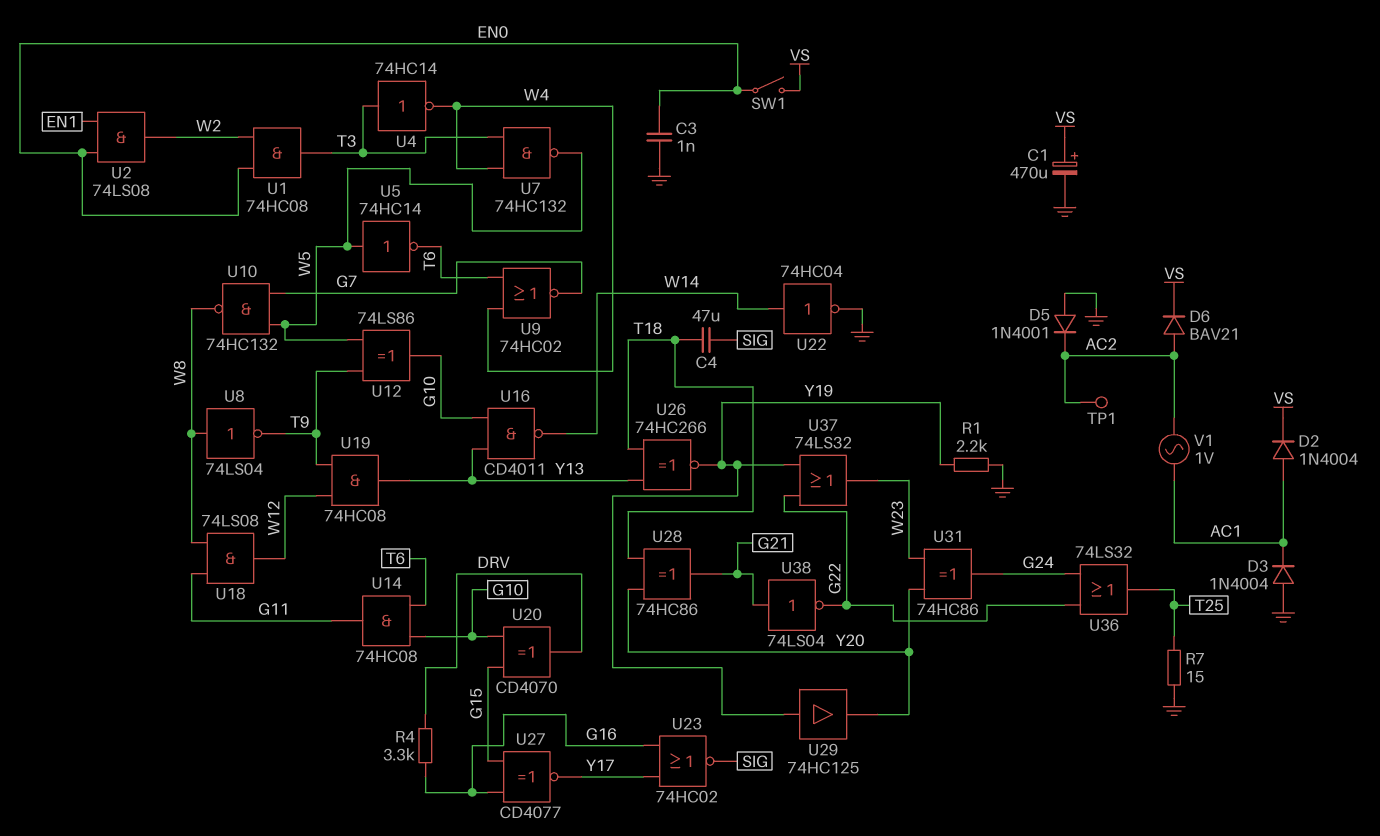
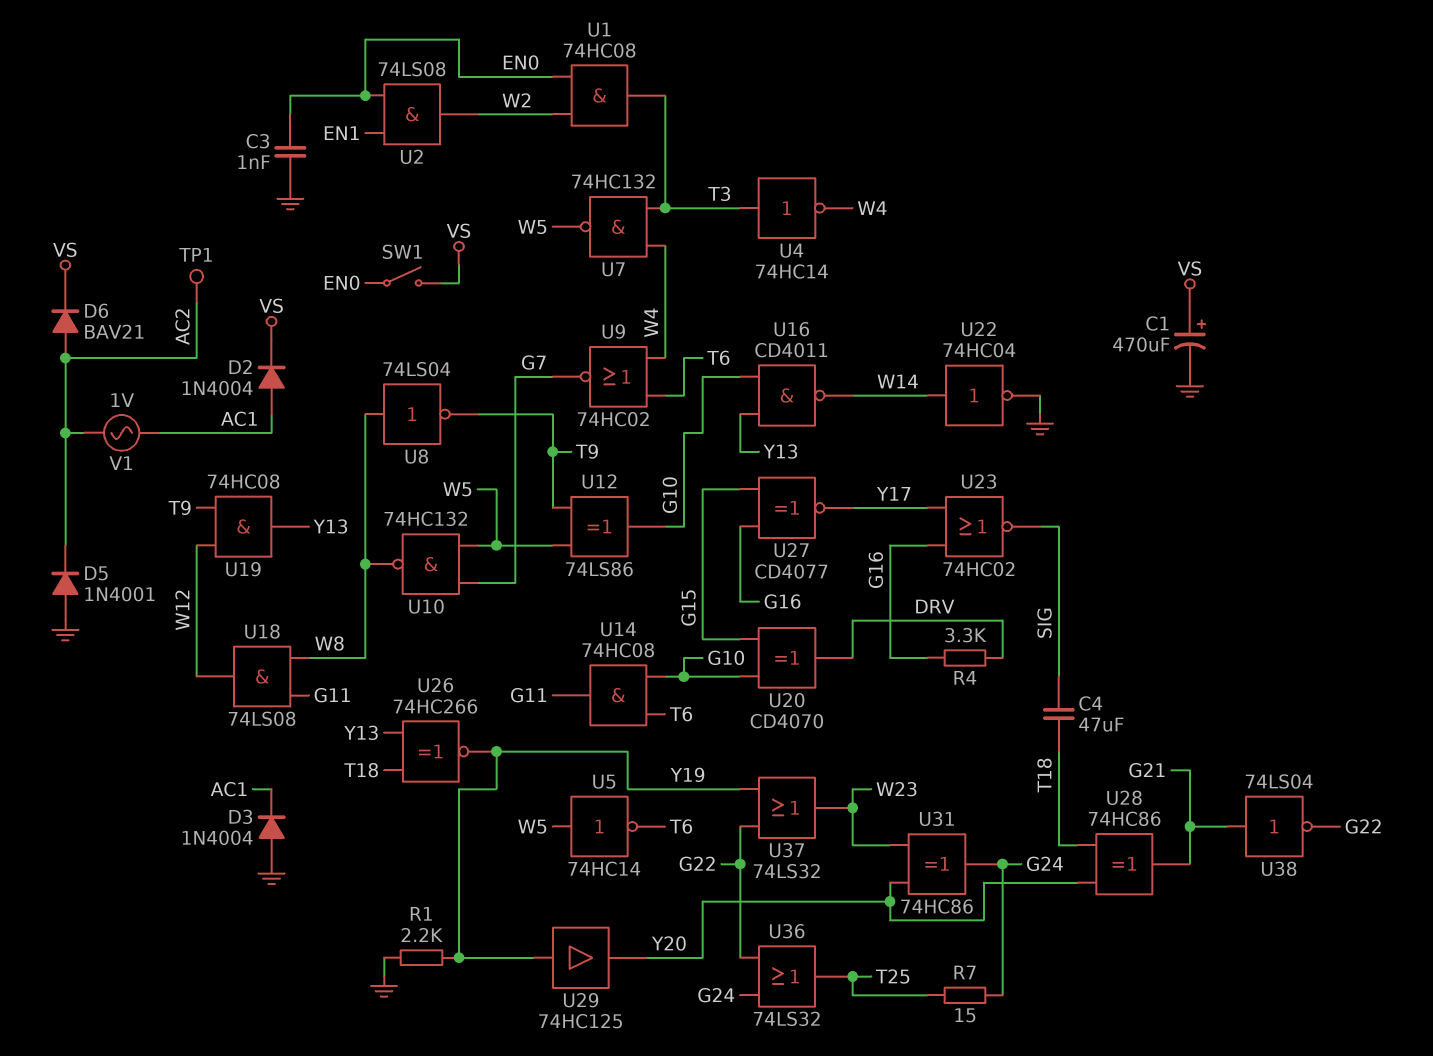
R7: 15 (GND, T25) -> 15 (G24, T25)

